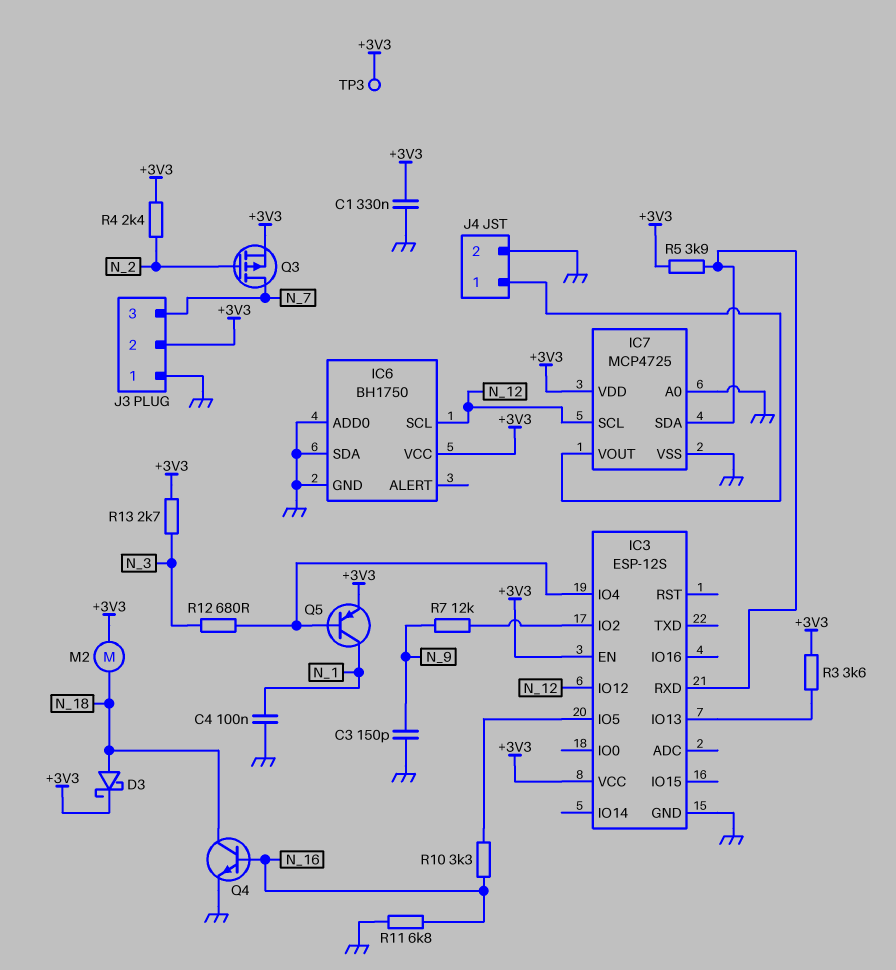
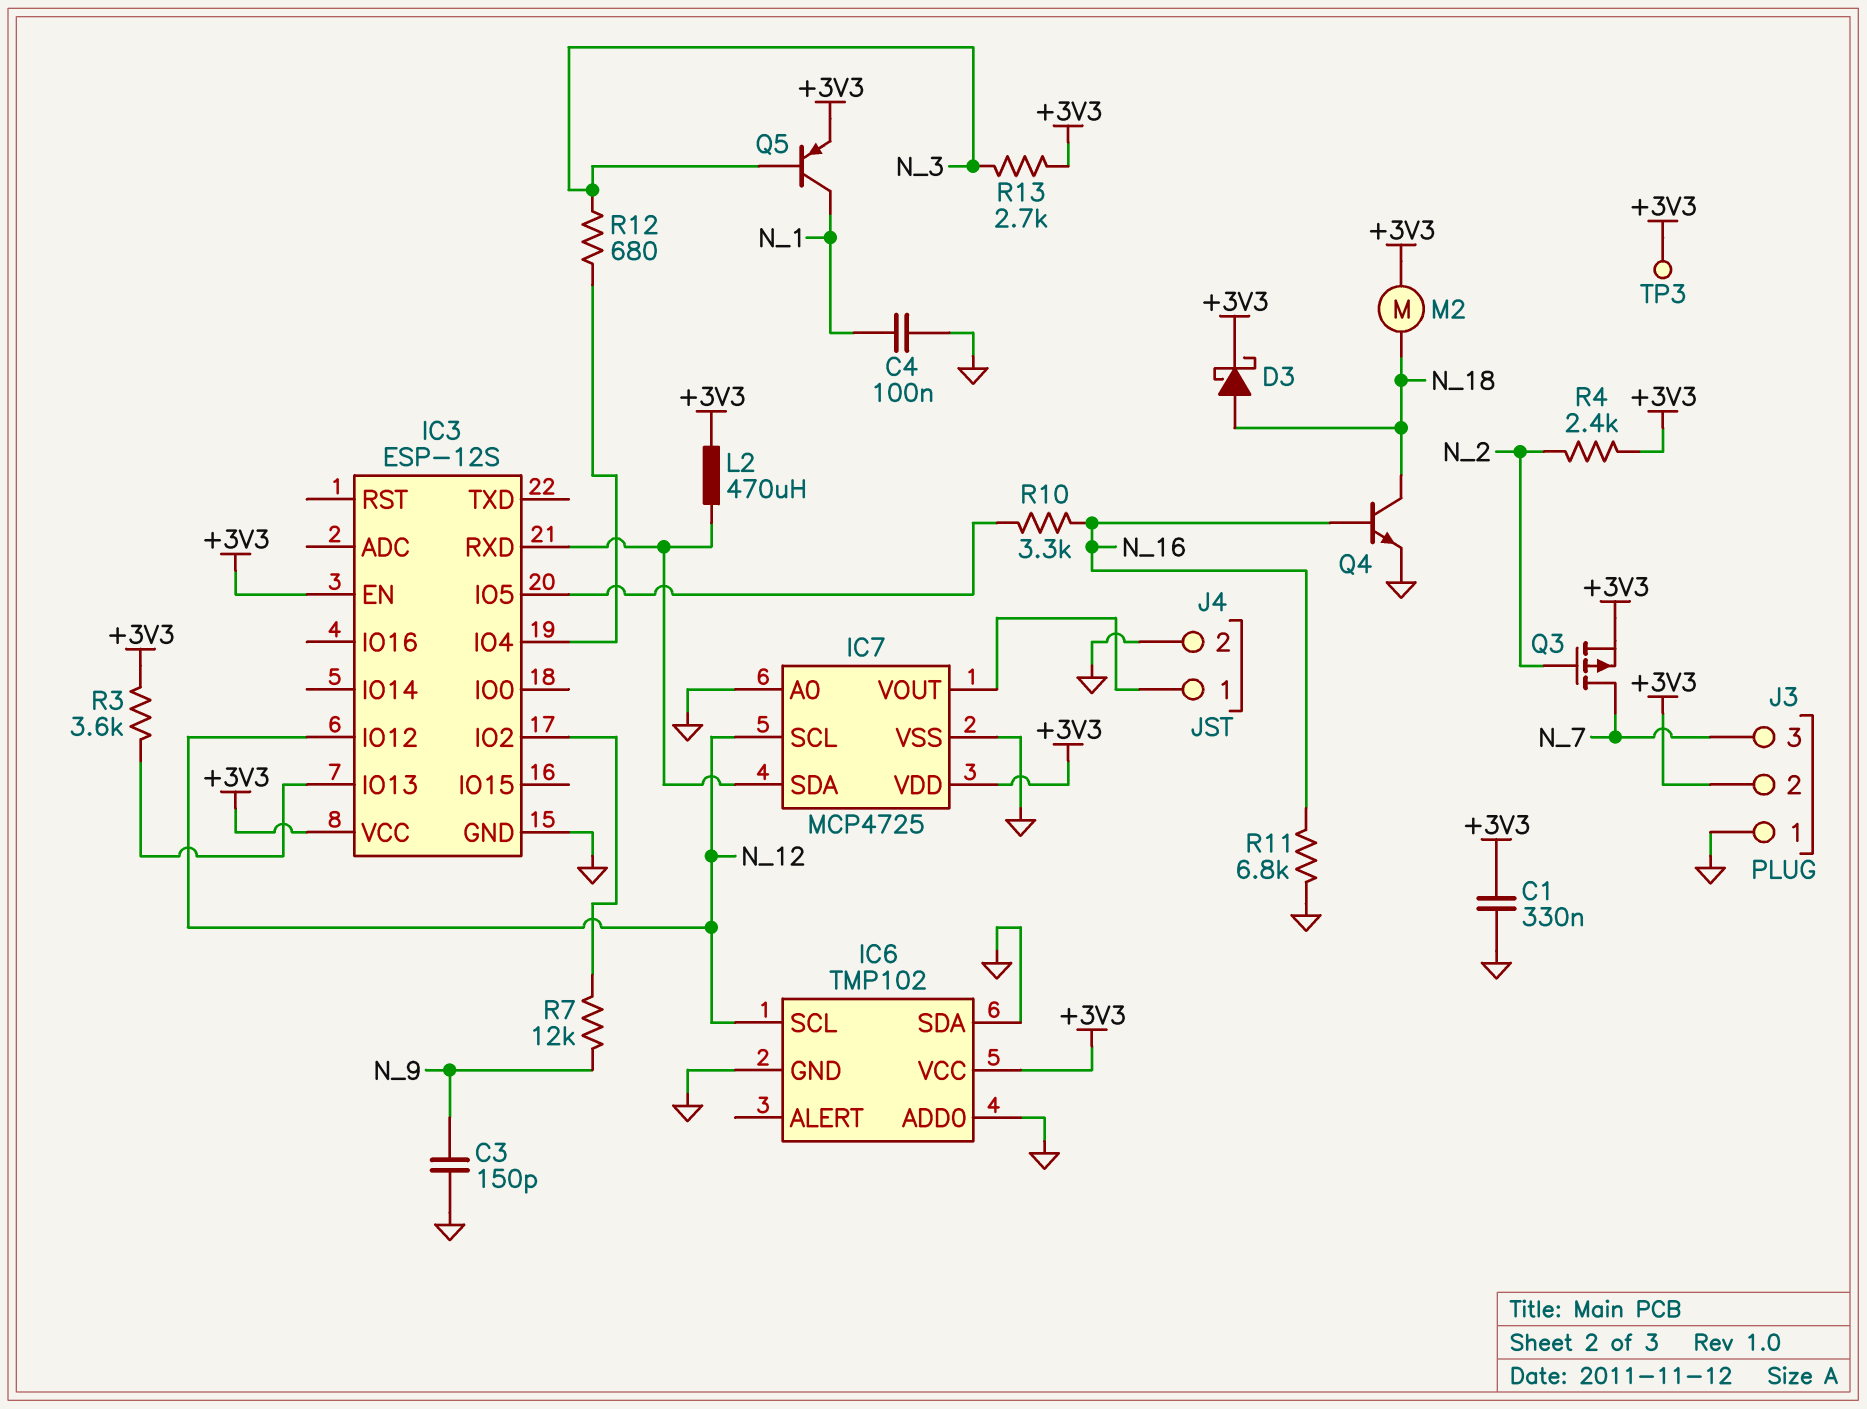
IC6: BH1750 -> TMP102
L2: none -> 470uH (+3V3, IC3/RXD)
Q5: PNP (B IC3/IO4, C N_1, E +3V3) -> PNP (B N_3, C N_1, E +3V3)
R5: 3.9k (+3V3, IC3/RXD) -> none

